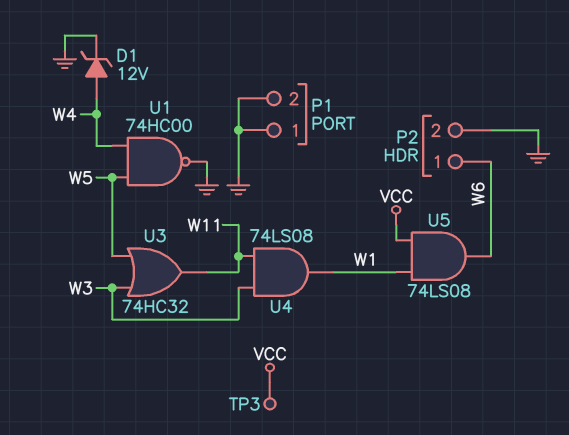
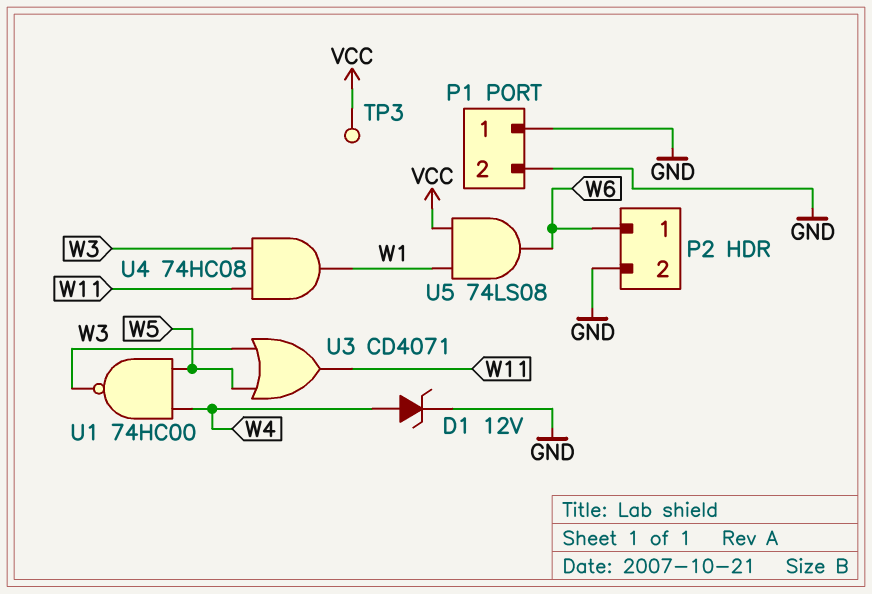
U1: NAND 74HC00 (in W4, in W5, out GND) -> NAND 74HC00 (in W4, in W5, out W3)
U3: OR 74HC32 (in W3, in W5, out W11) -> OR CD4071 (in W3, in W5, out W11)
U4: AND 74LS08 (in W3, in W11, out W1) -> AND 74HC08 (in W3, in W11, out W1)

